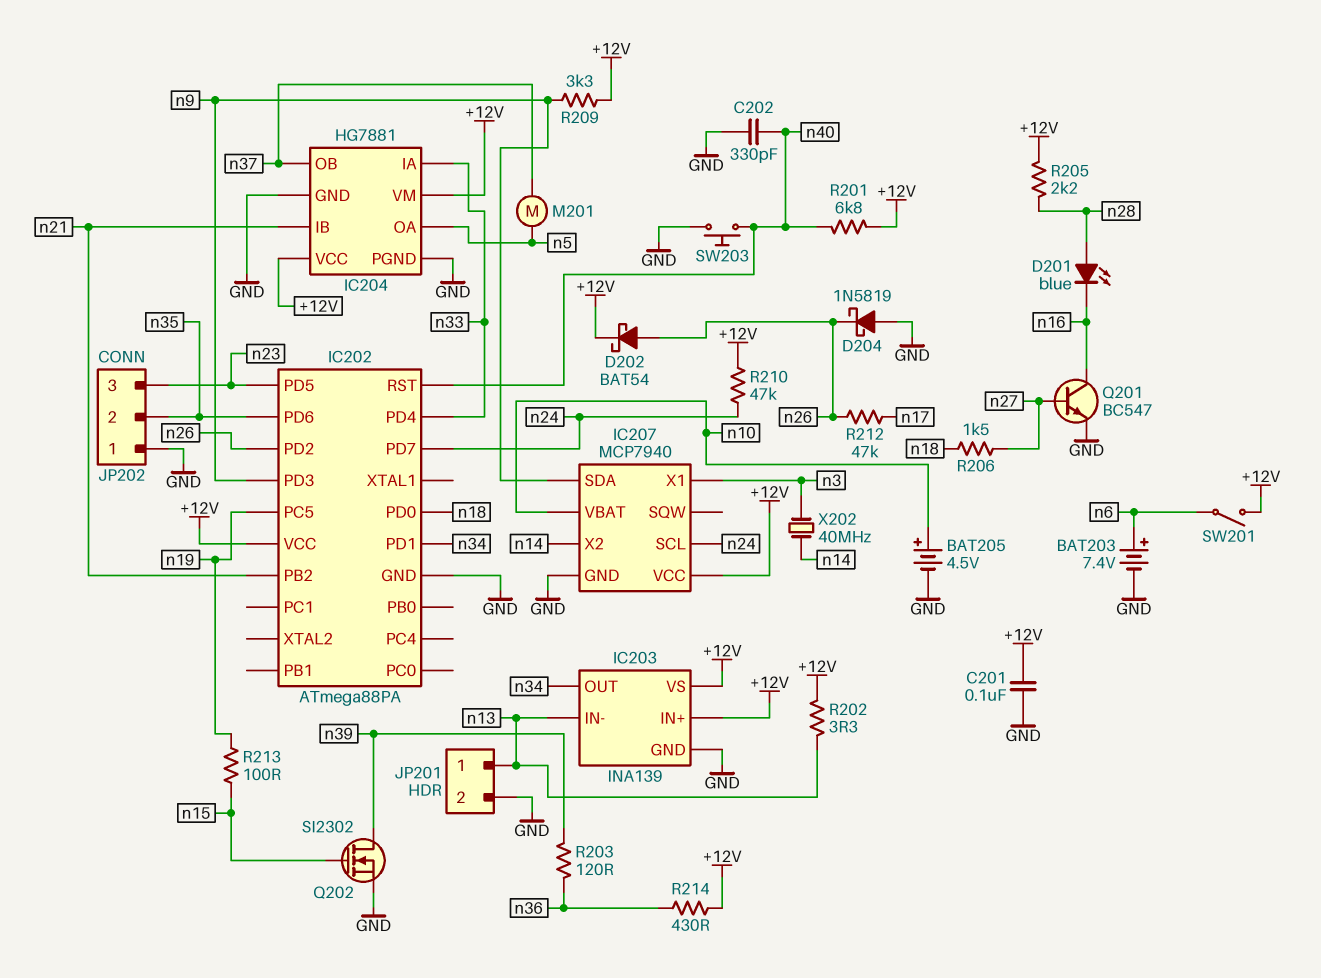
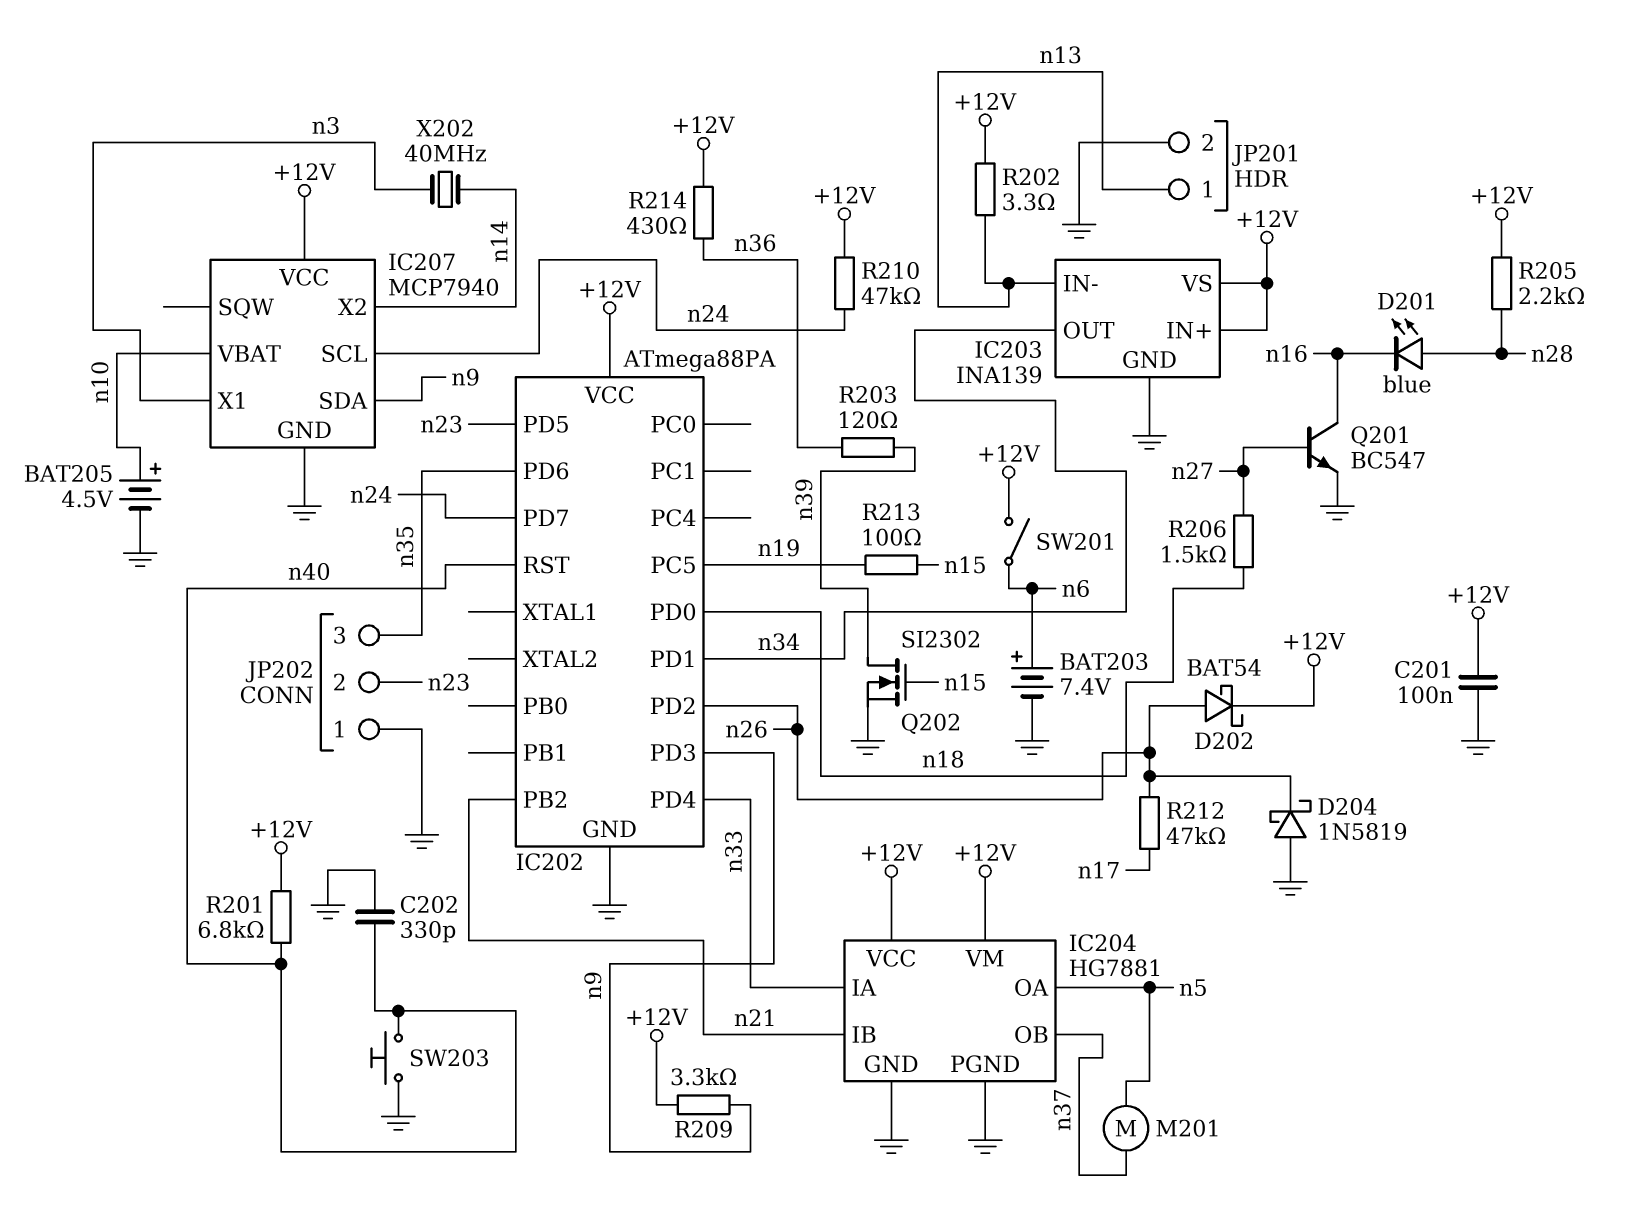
JP202 pin 2: n35 -> n23
JP202 pin 3: n23 -> n35

